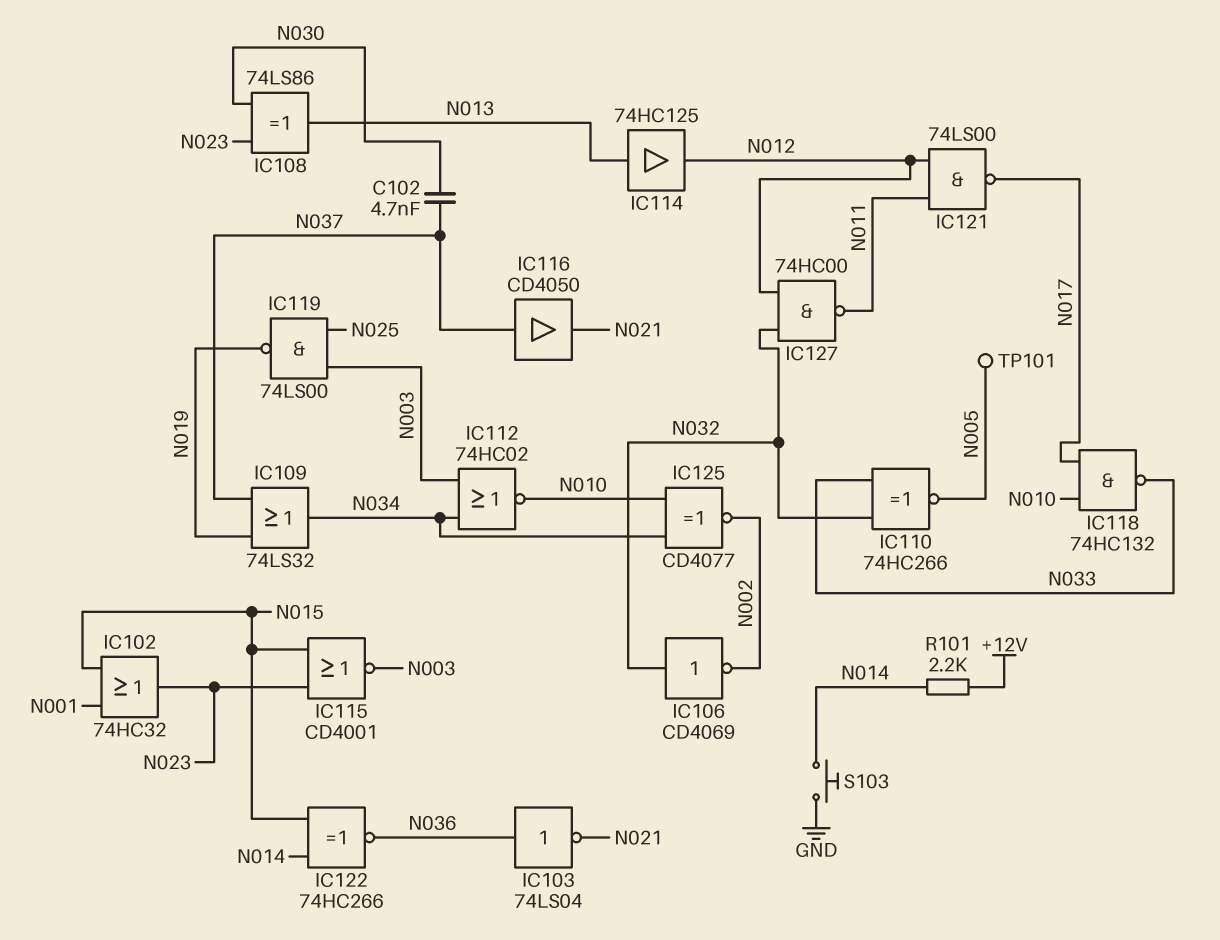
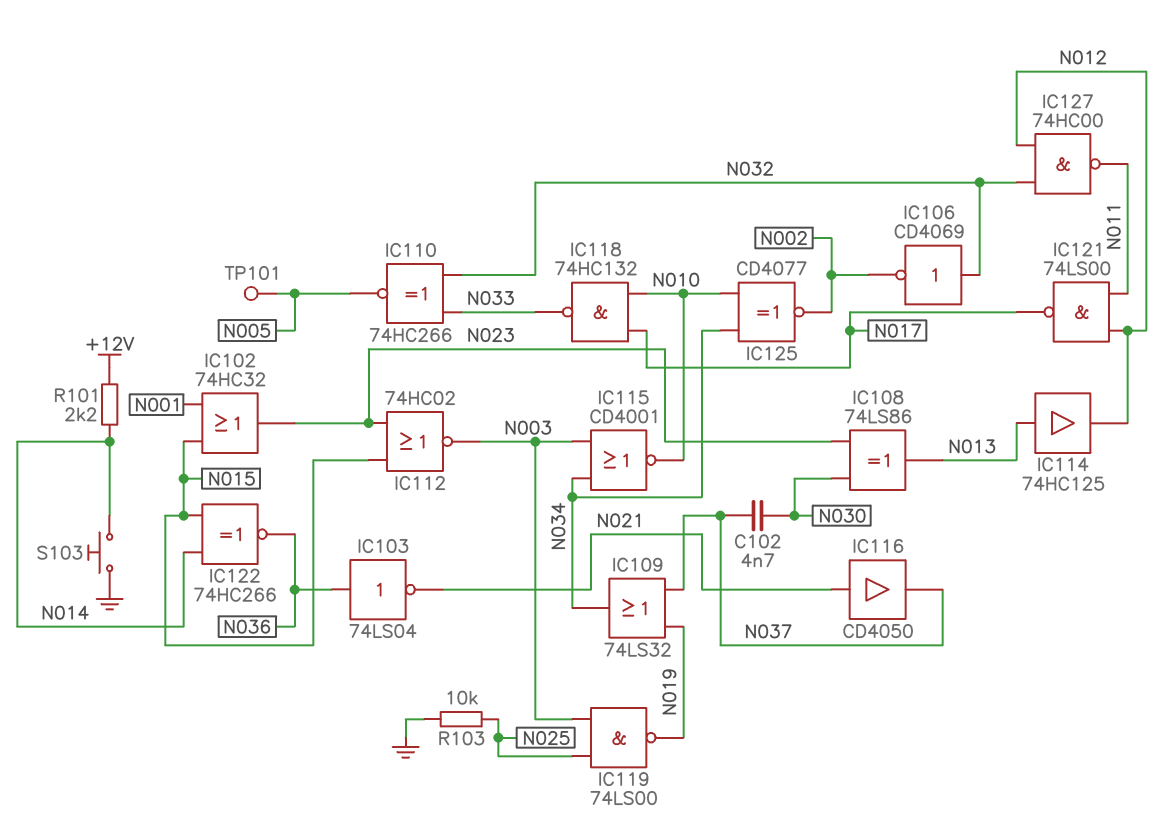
IC112: NOR 74HC02 (in N003, in N034, out N010) -> NOR 74HC02 (in N015, in N023, out N003)
IC115: NOR CD4001 (in N015, in N023, out N003) -> NOR CD4001 (in N003, in N034, out N010)
IC116: buffer CD4050 (in N037, out N021) -> buffer CD4050 (in N021, out N037)
R103: none -> 10k (GND, N025)

